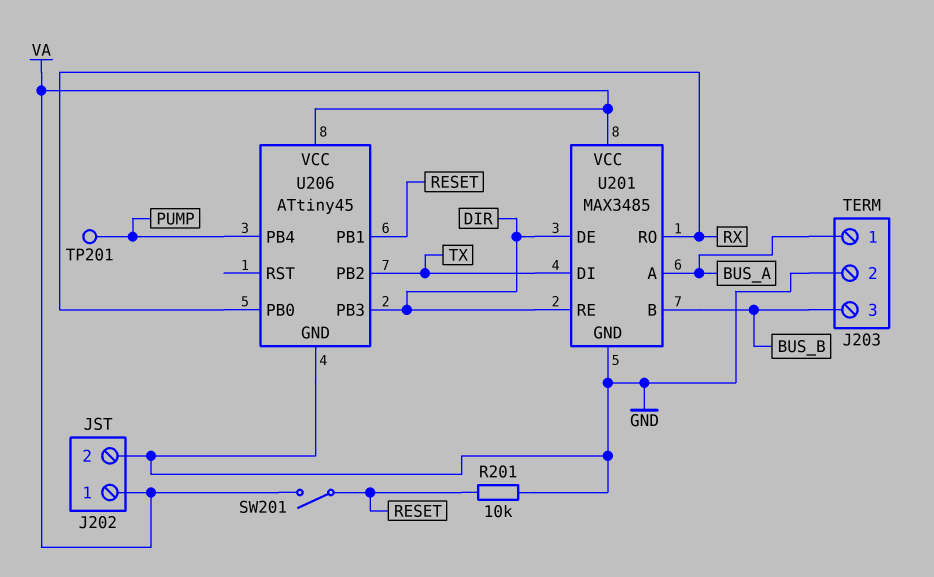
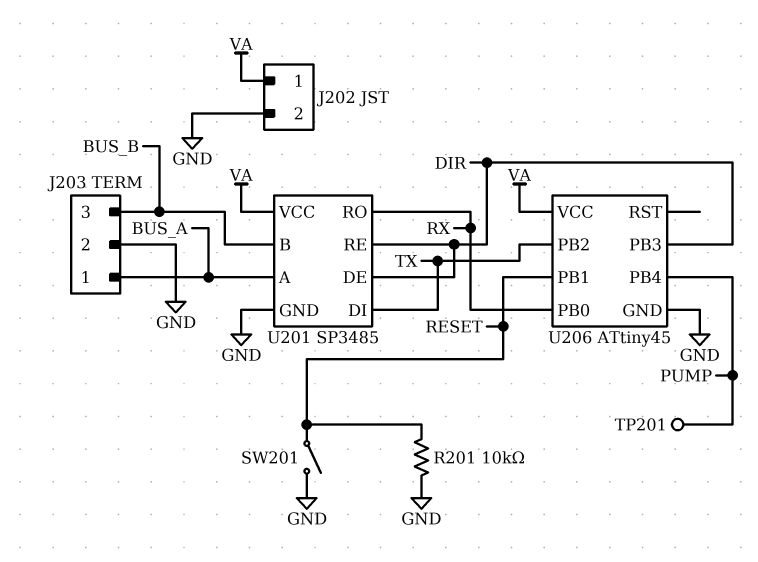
SW201: switch (RESET, VA) -> switch (GND, RESET)
U201: MAX3485 -> SP3485

